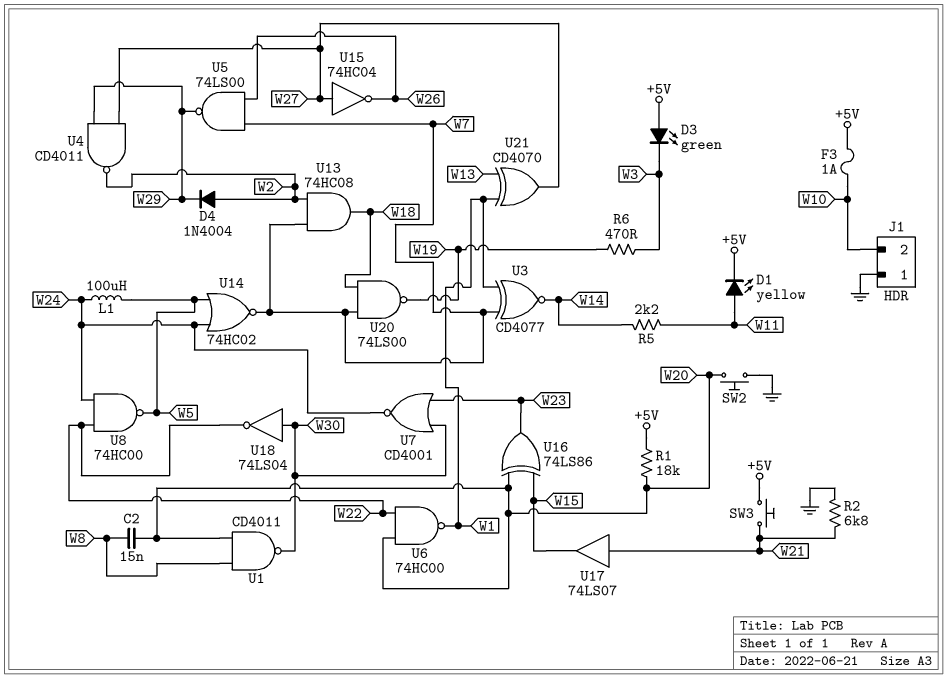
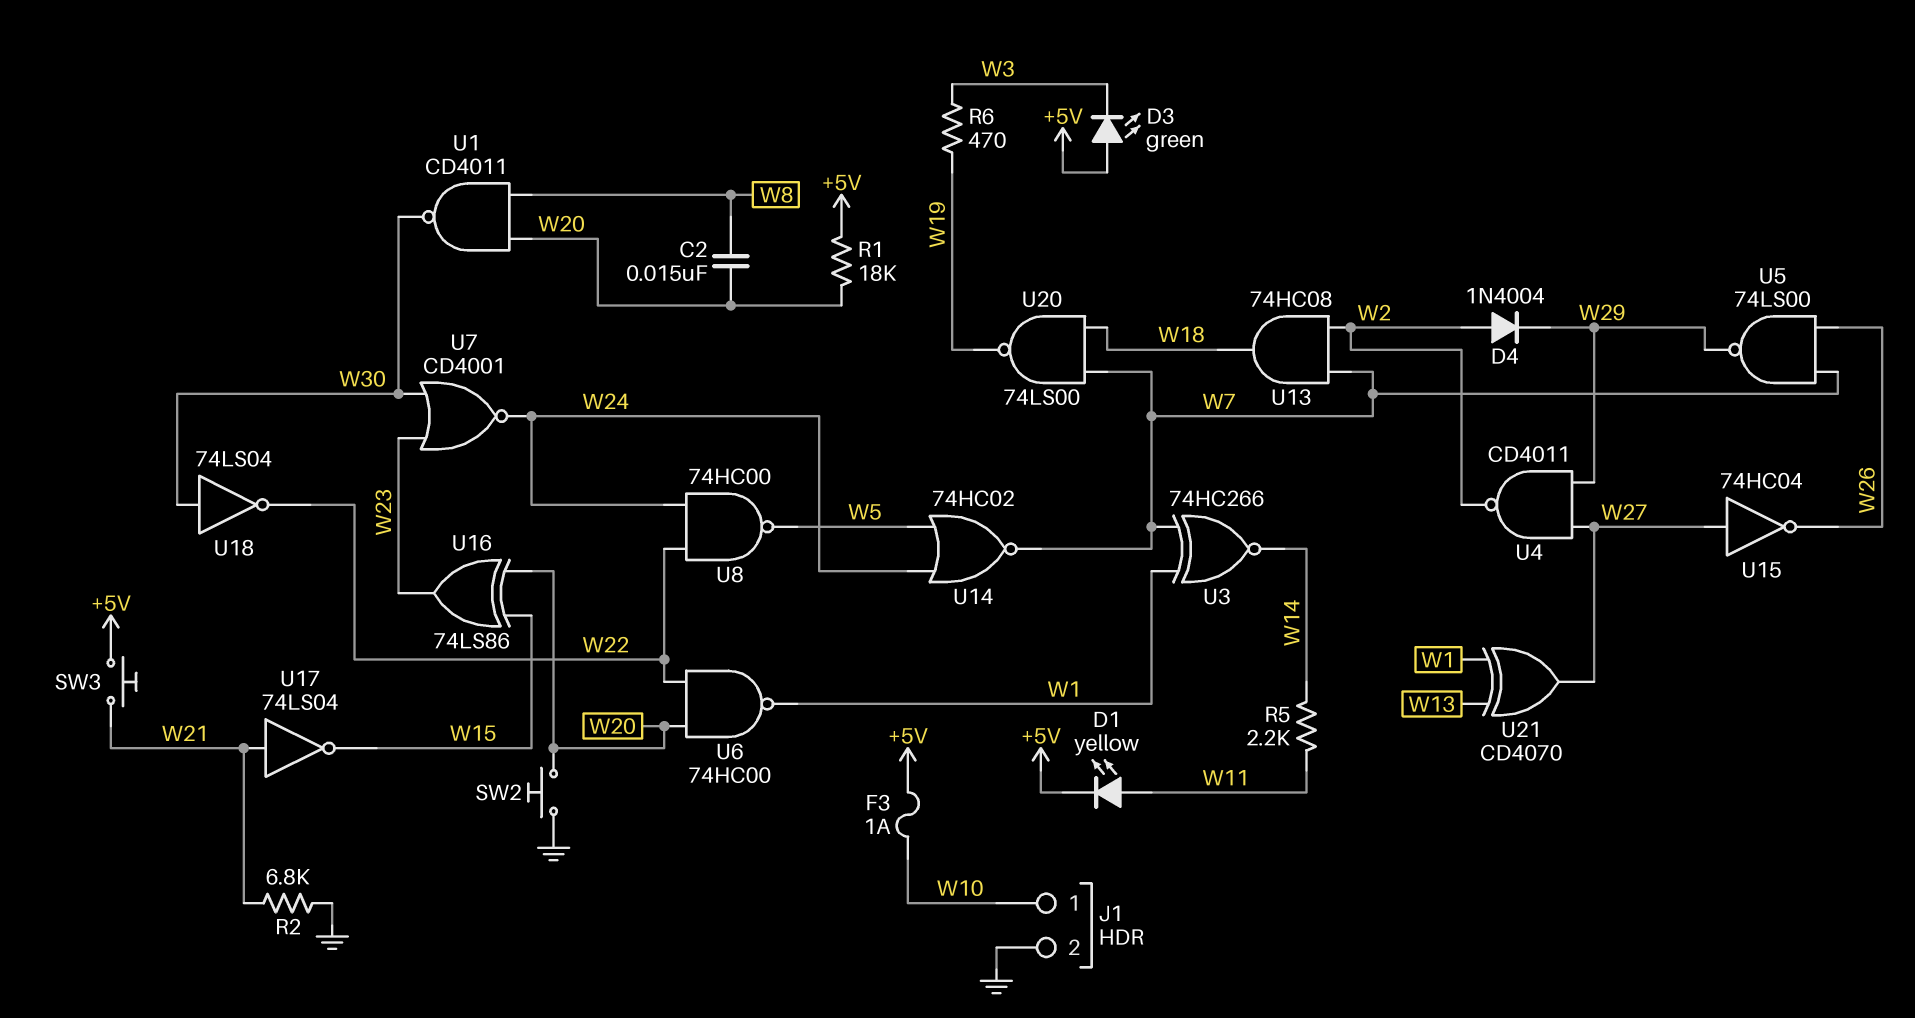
J1 pin 1: GND -> W10
J1 pin 2: W10 -> GND
L1: 100uH (W5, W24) -> none
U3: XNOR CD4077 (in W1, in W7, out W14) -> XNOR 74HC266 (in W1, in W7, out W14)
U17: buffer 74LS07 (in W21, out W15) -> NOT 74LS04 (in W21, out W15)

